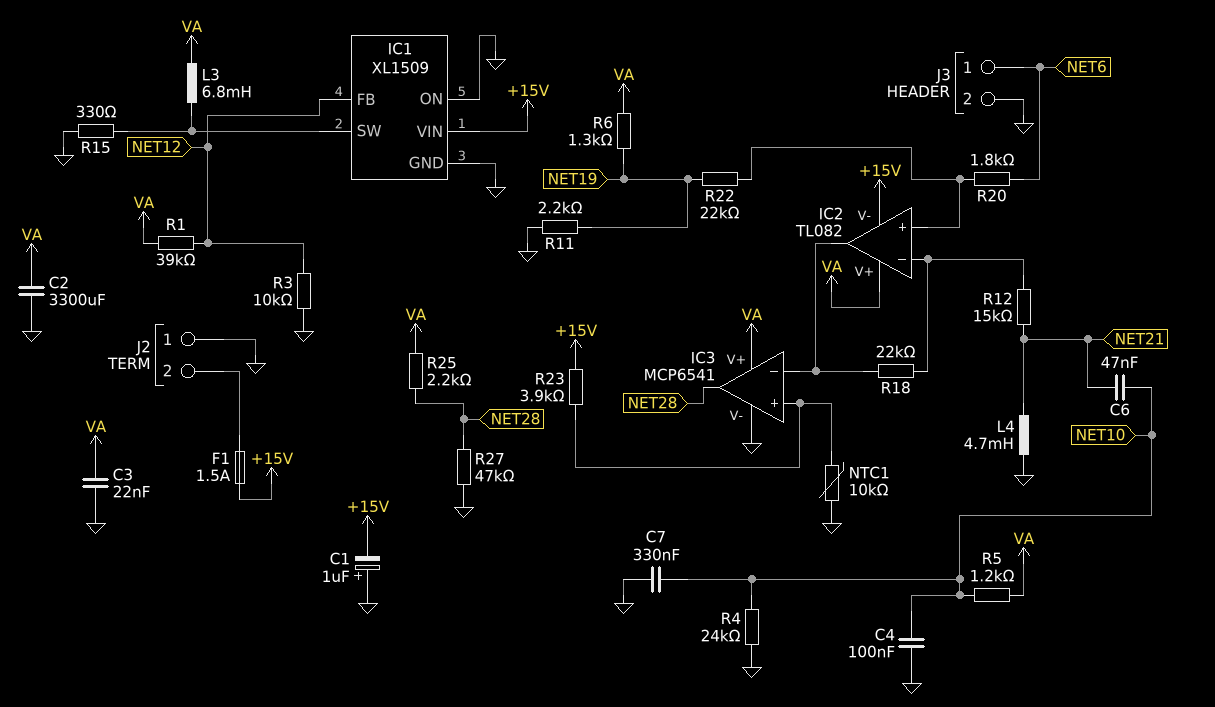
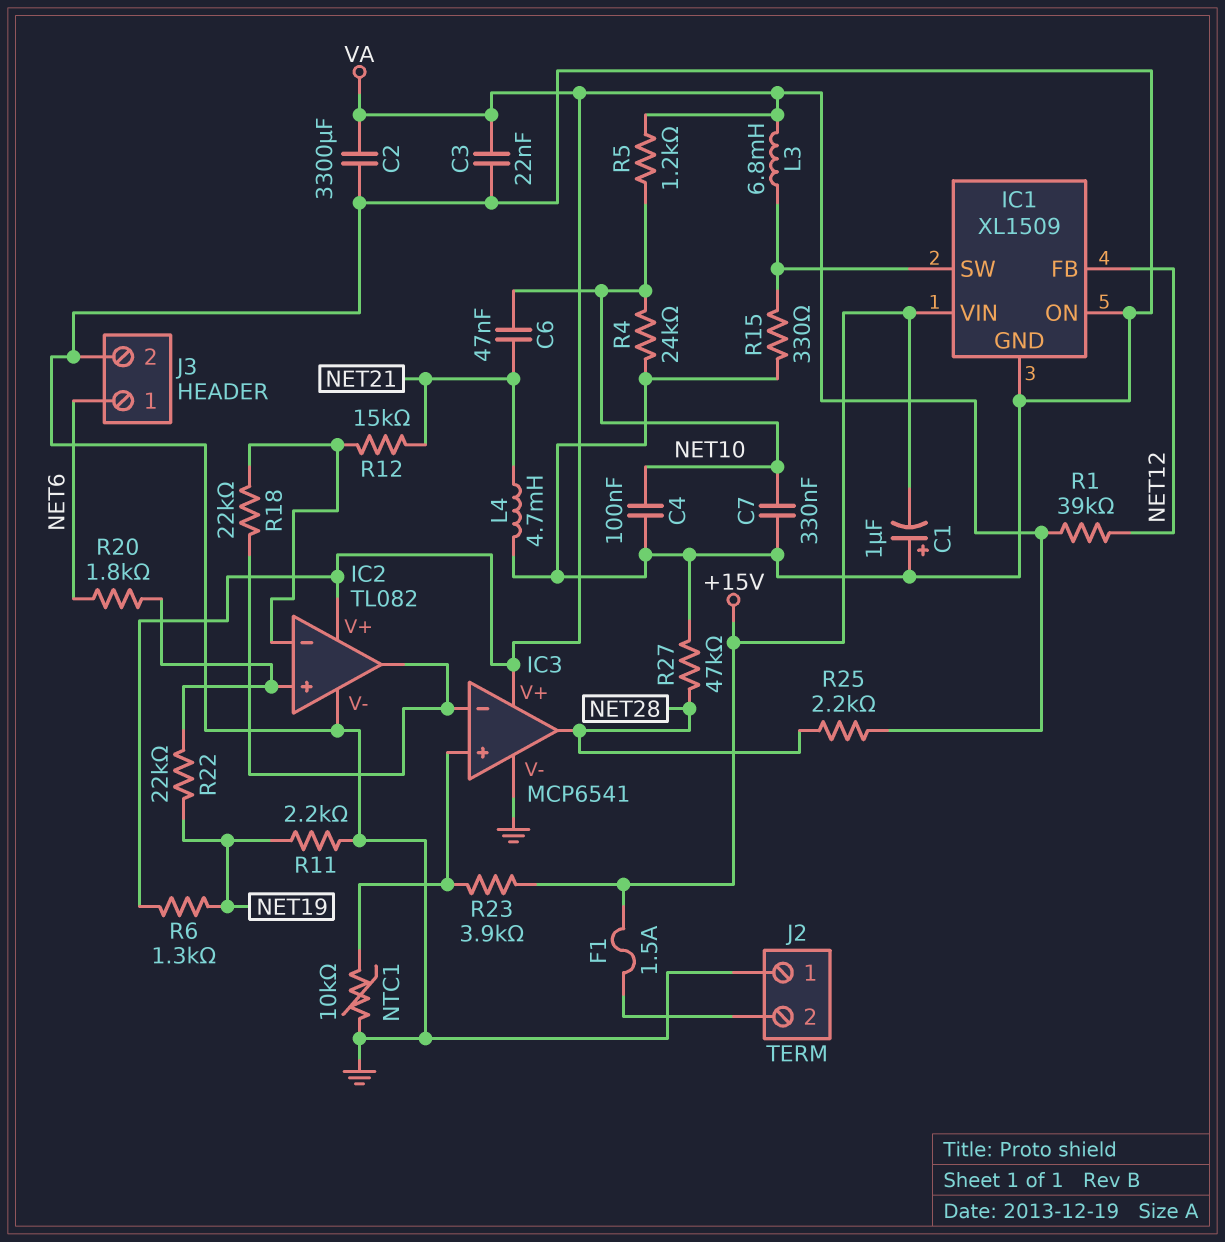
IC2 pin V-: +15V -> GND
R3: 10k (GND, NET12) -> none

